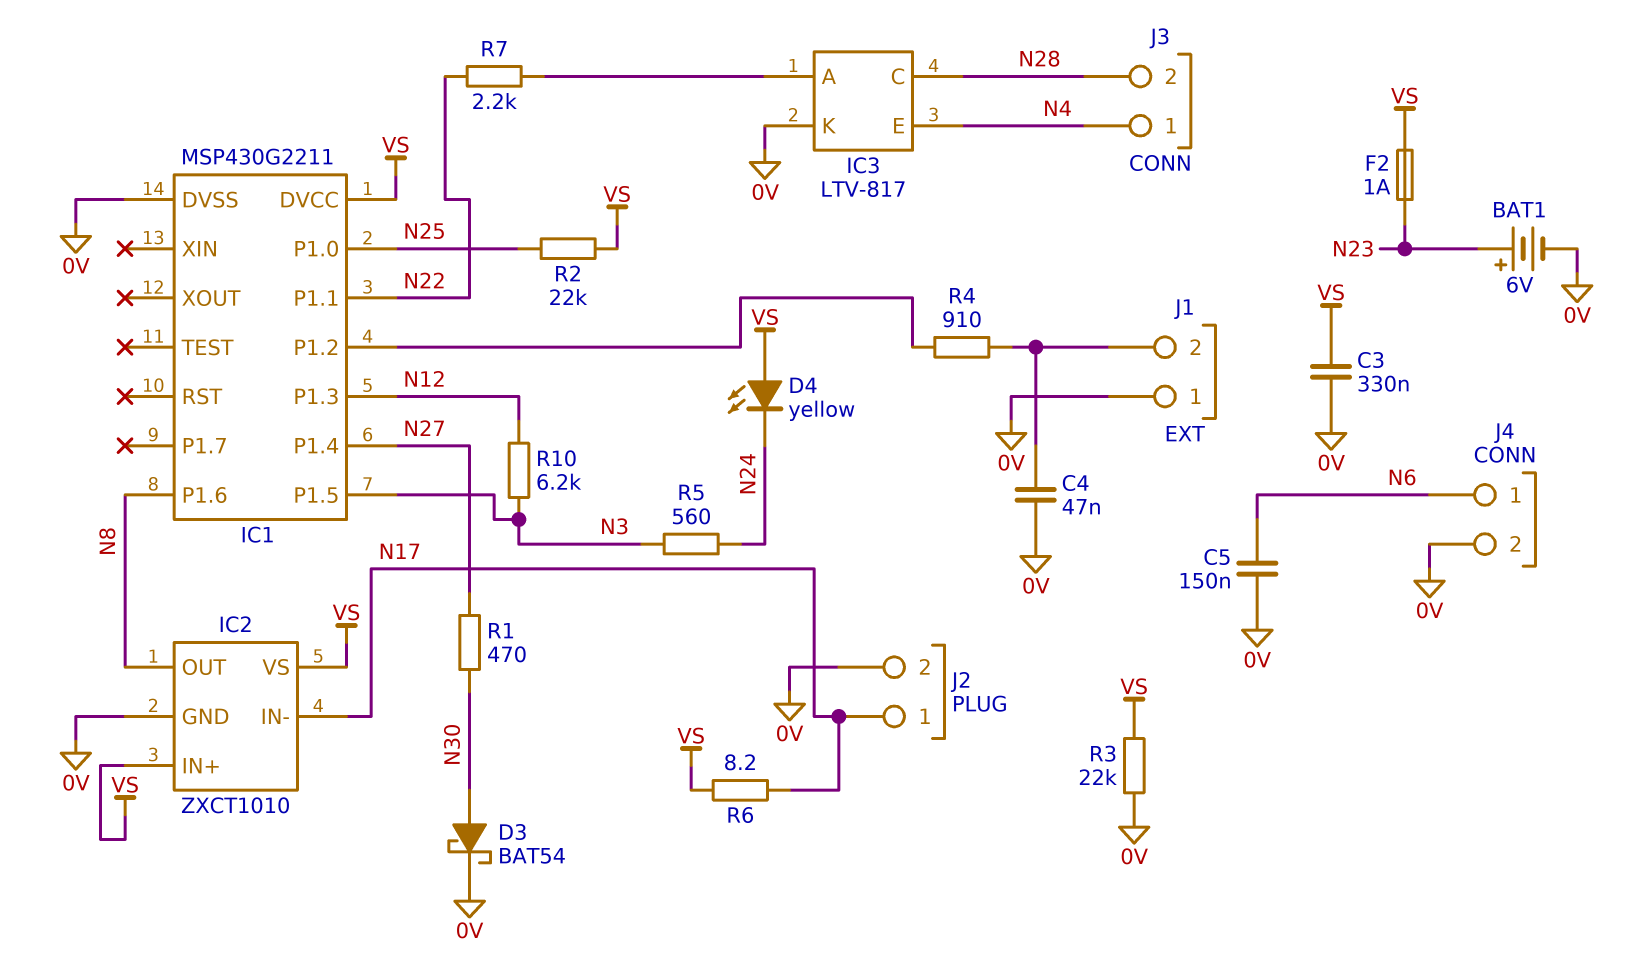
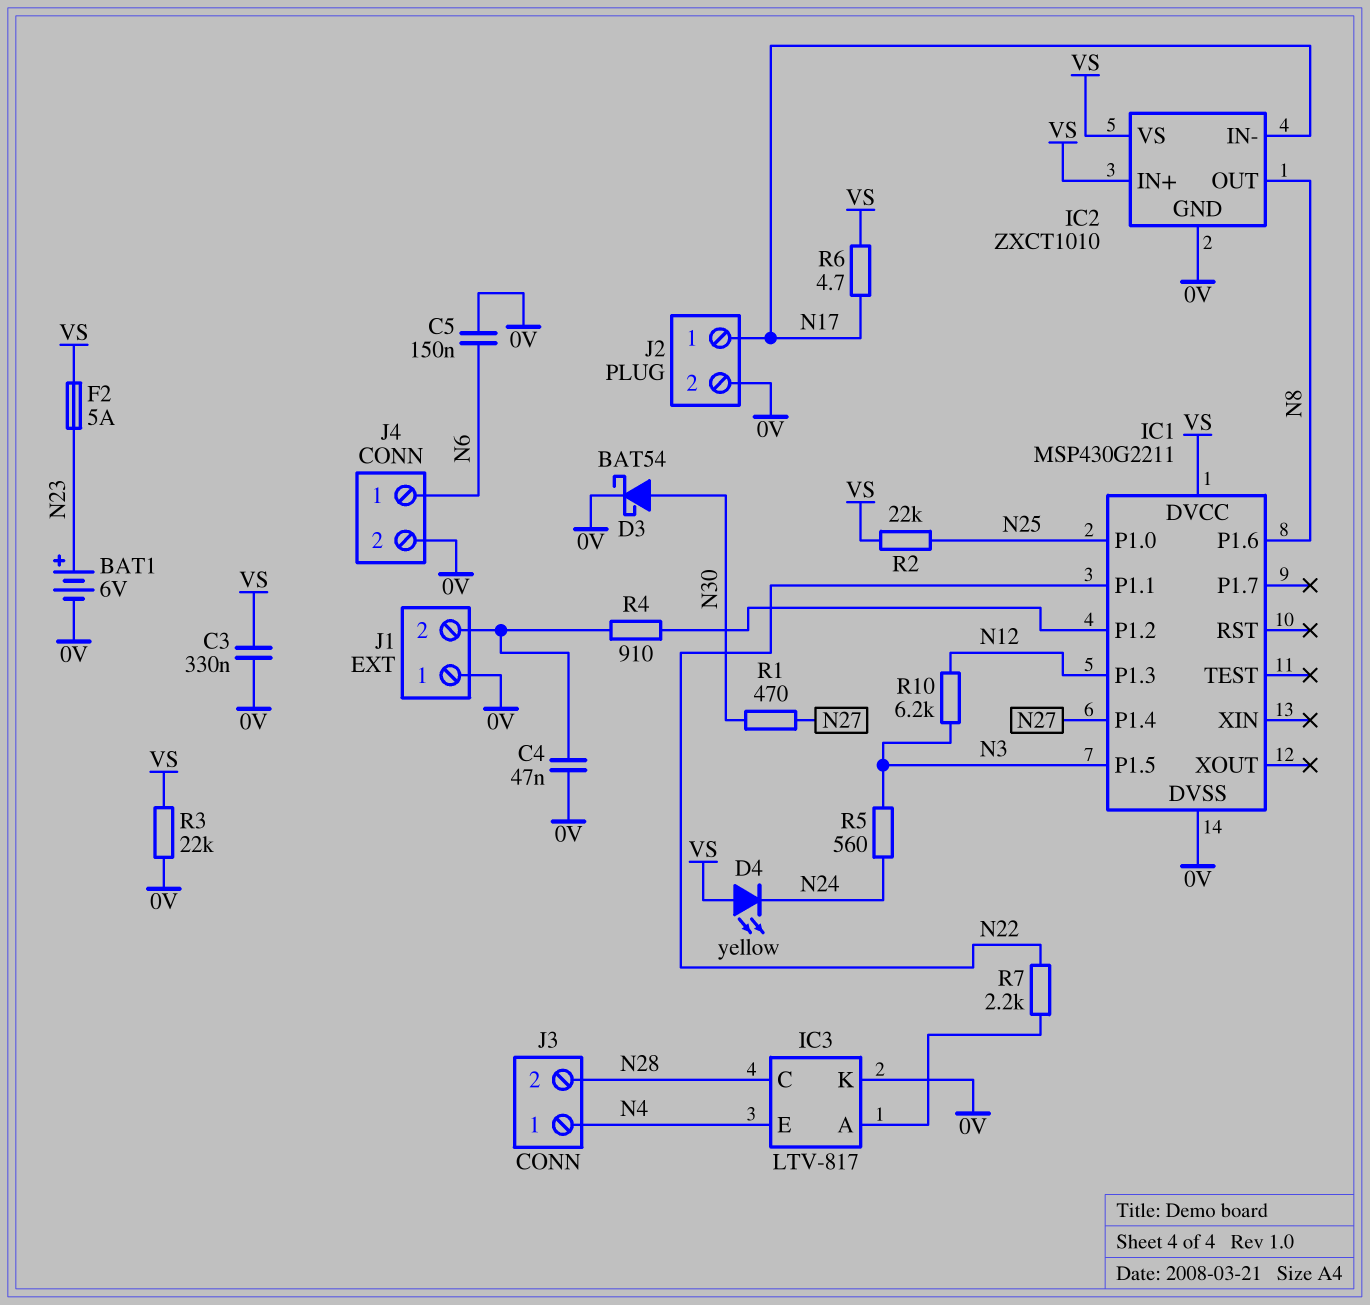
F2: 1A (N23, VS) -> 5A (N23, VS)
R6: 8.2 (N17, VS) -> 4.7 (N17, VS)

